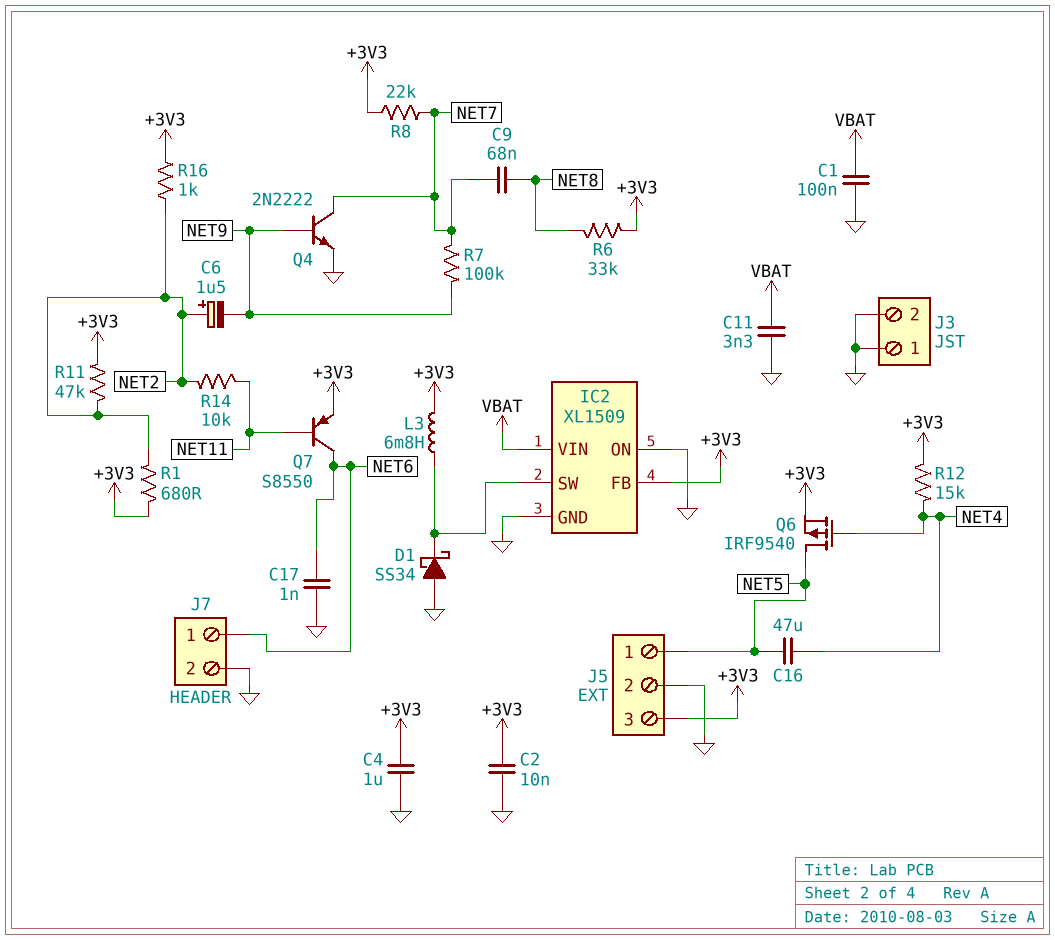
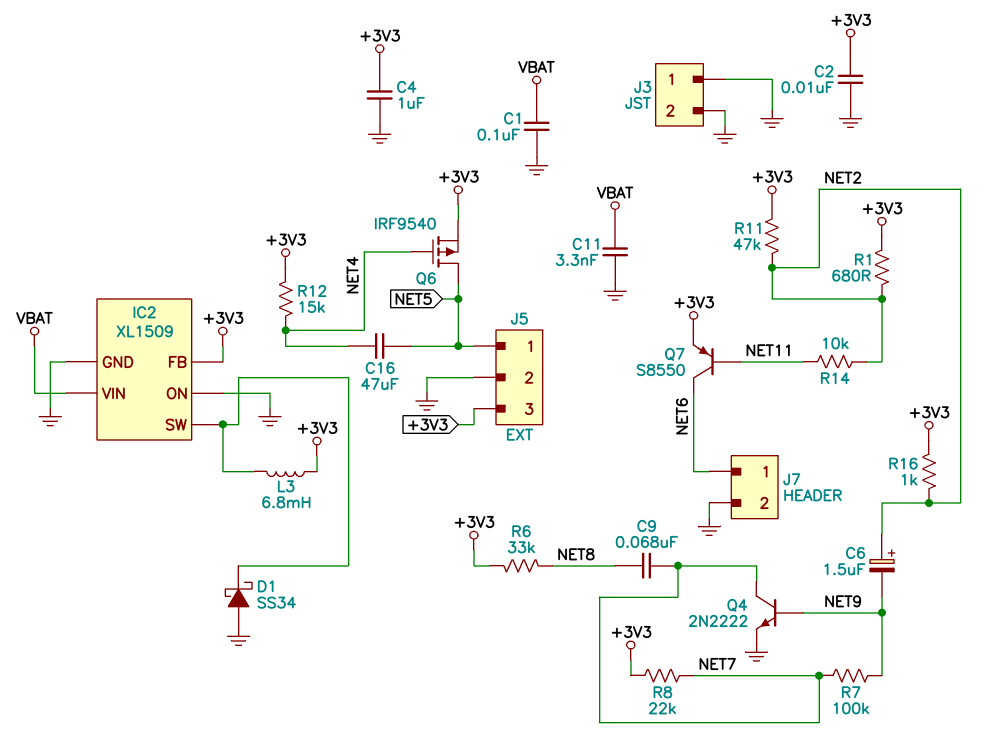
C17: 1nF (GND, NET6) -> none

